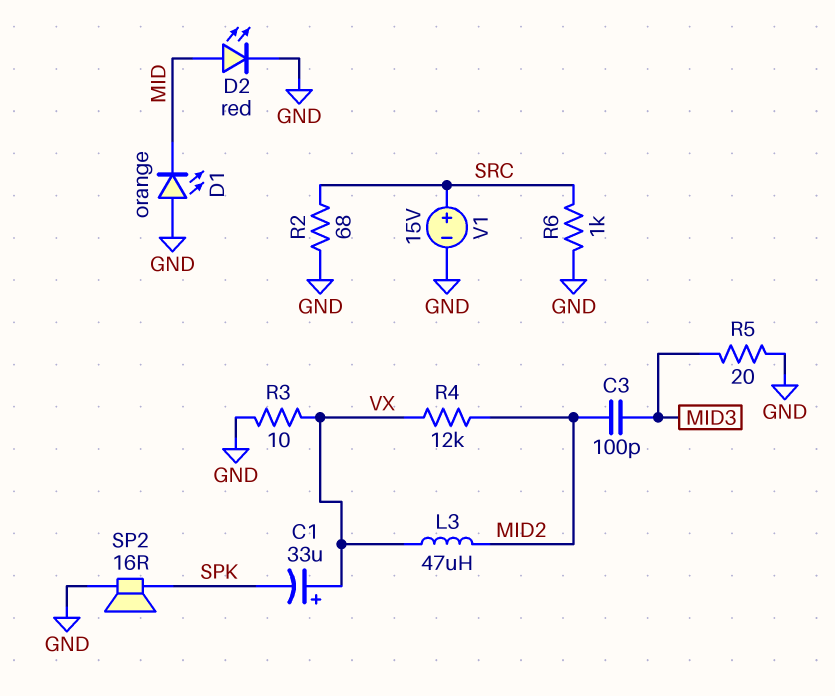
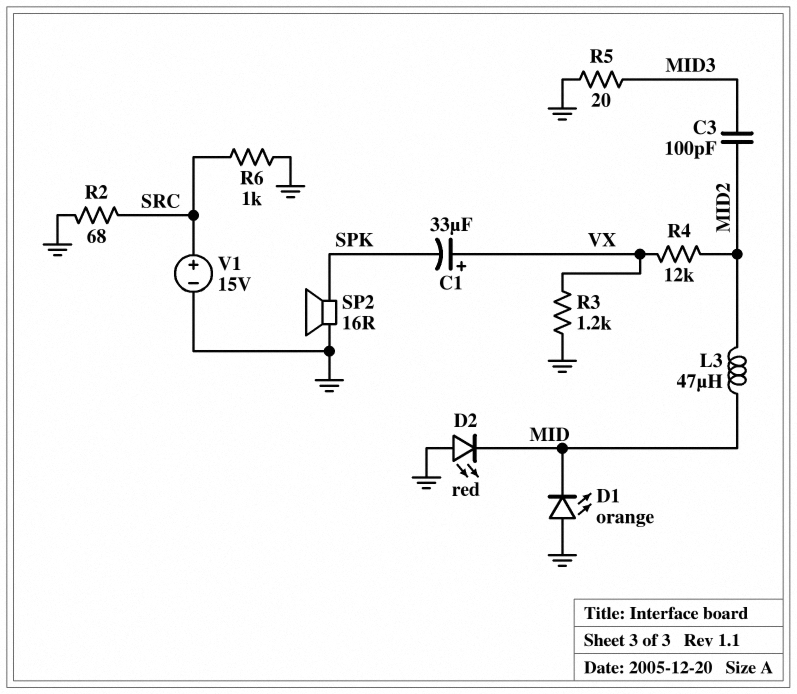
D2: LED red (A MID, K GND) -> LED red (A GND, K MID)
L3: 47uH (MID2, VX) -> 47uH (MID, MID2)
R3: 10 (GND, VX) -> 1.2k (GND, VX)

